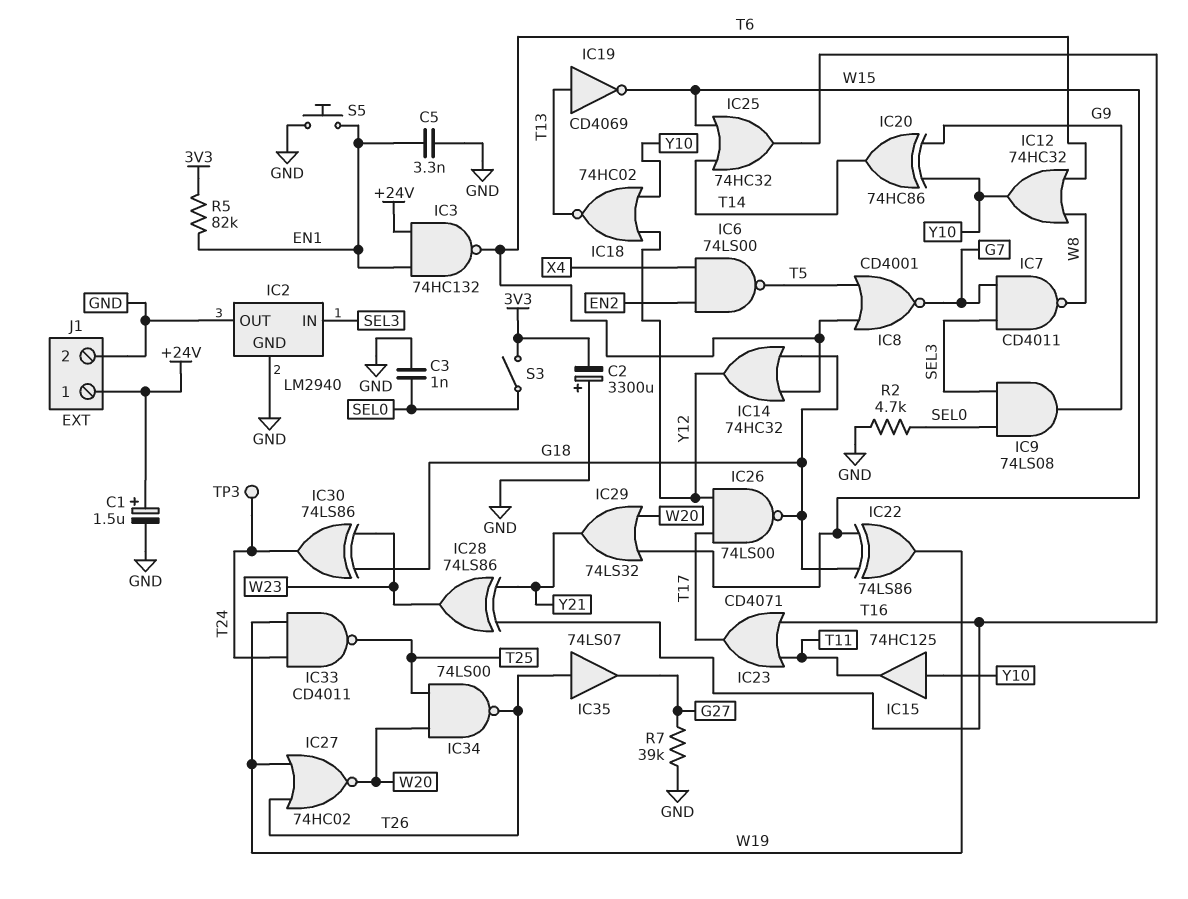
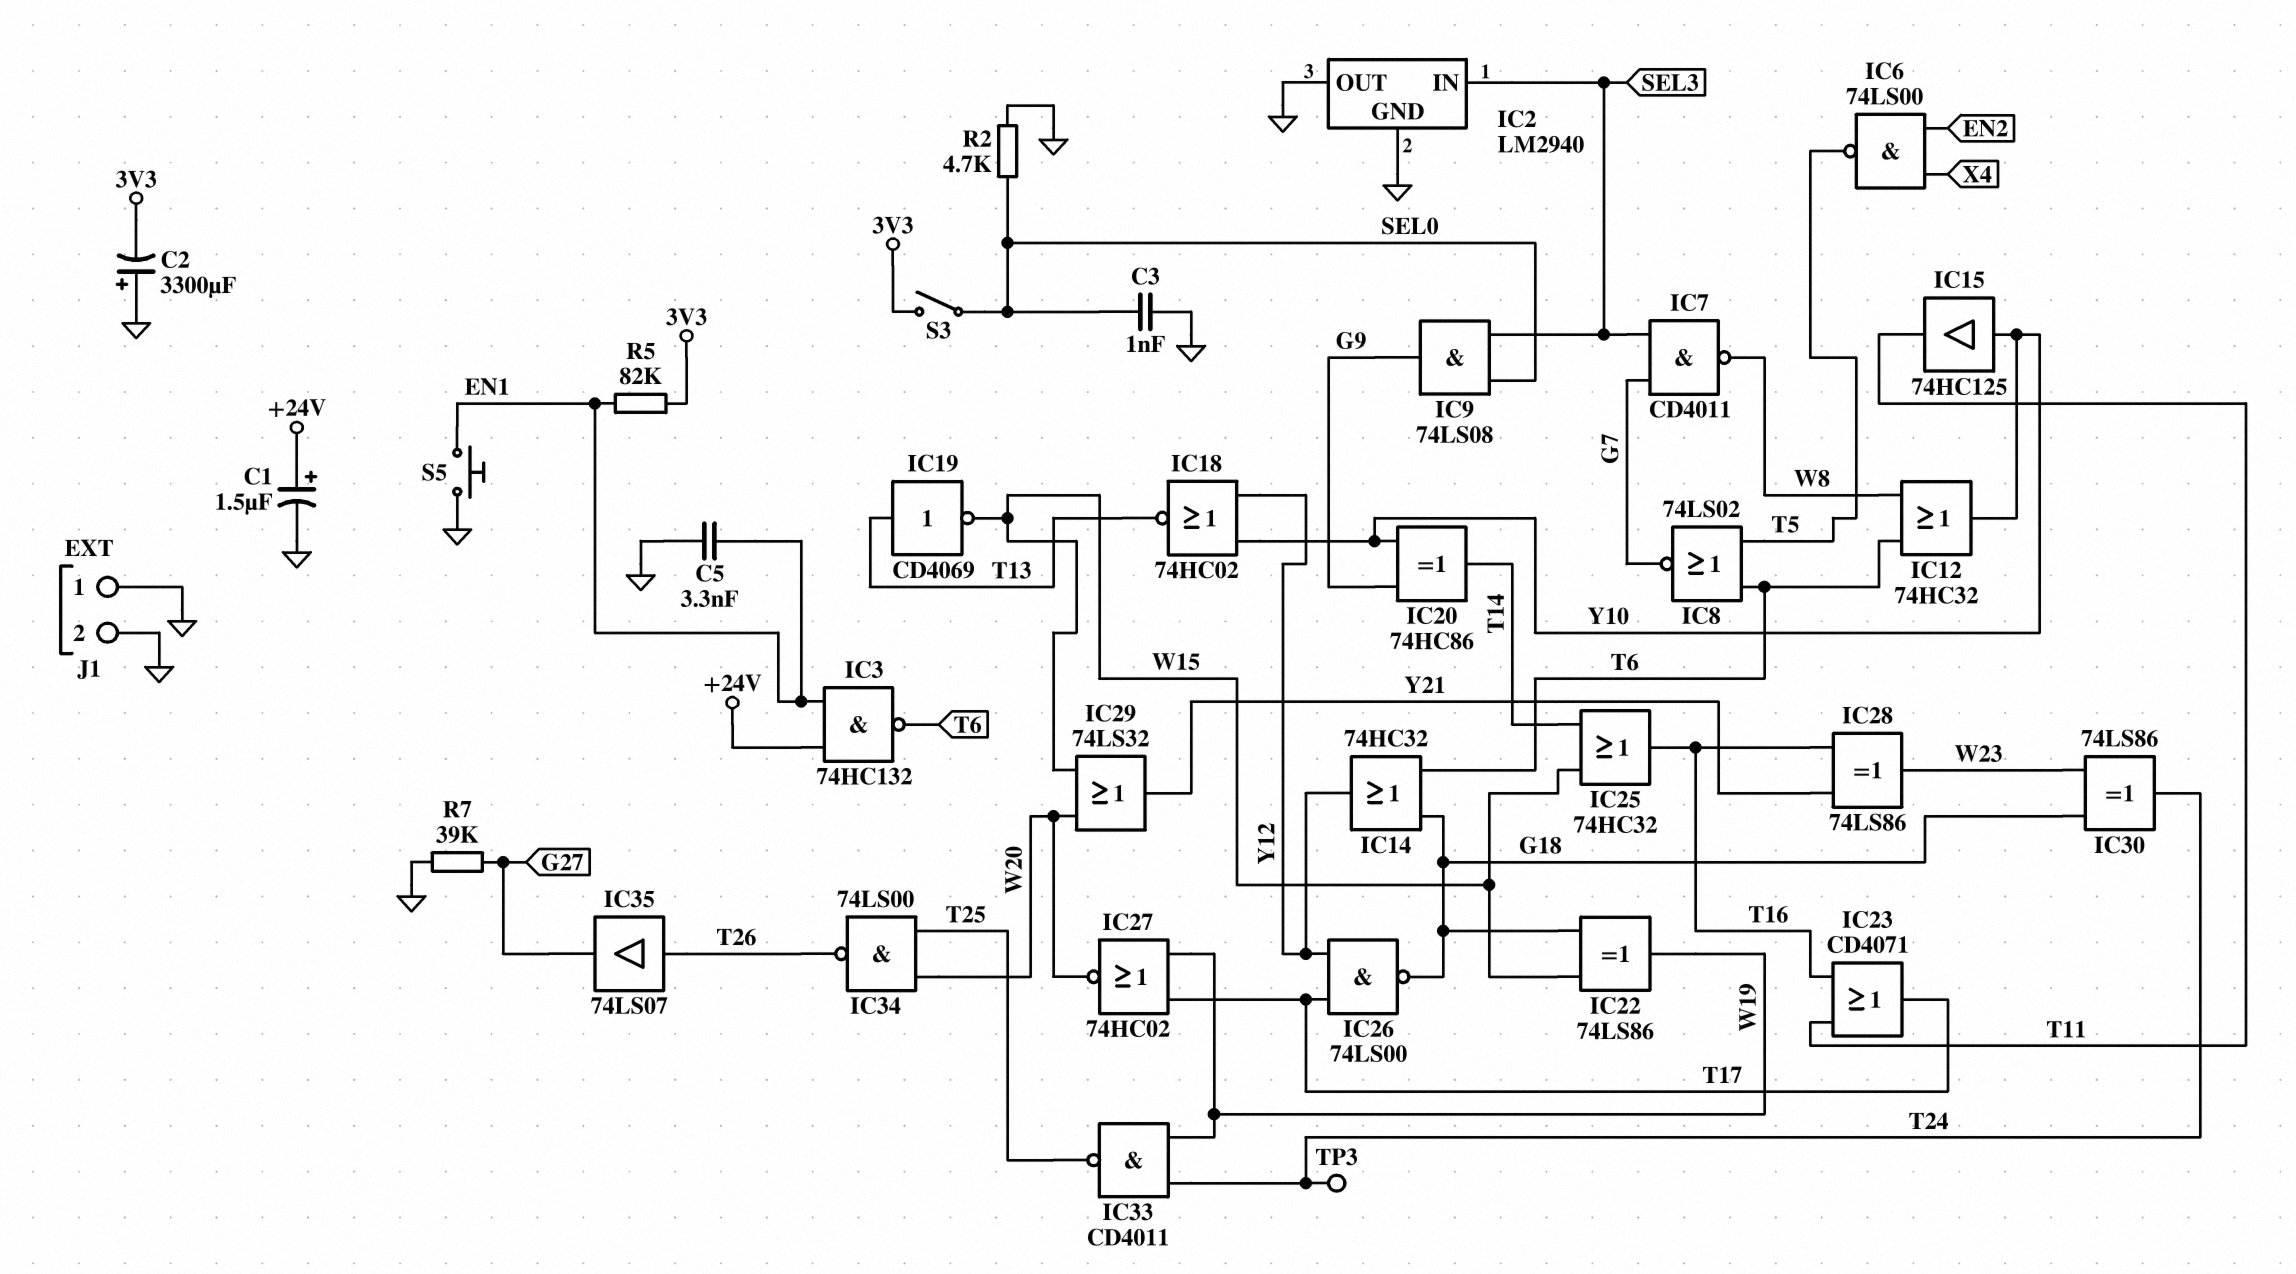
IC8: NOR CD4001 (in T5, in T6, out G7) -> NOR 74LS02 (in T5, in T6, out G7)
IC27: NOR 74HC02 (in T26, in W19, out W20) -> NOR 74HC02 (in T17, in W19, out W20)
J1 pin 1: +24V -> GND

